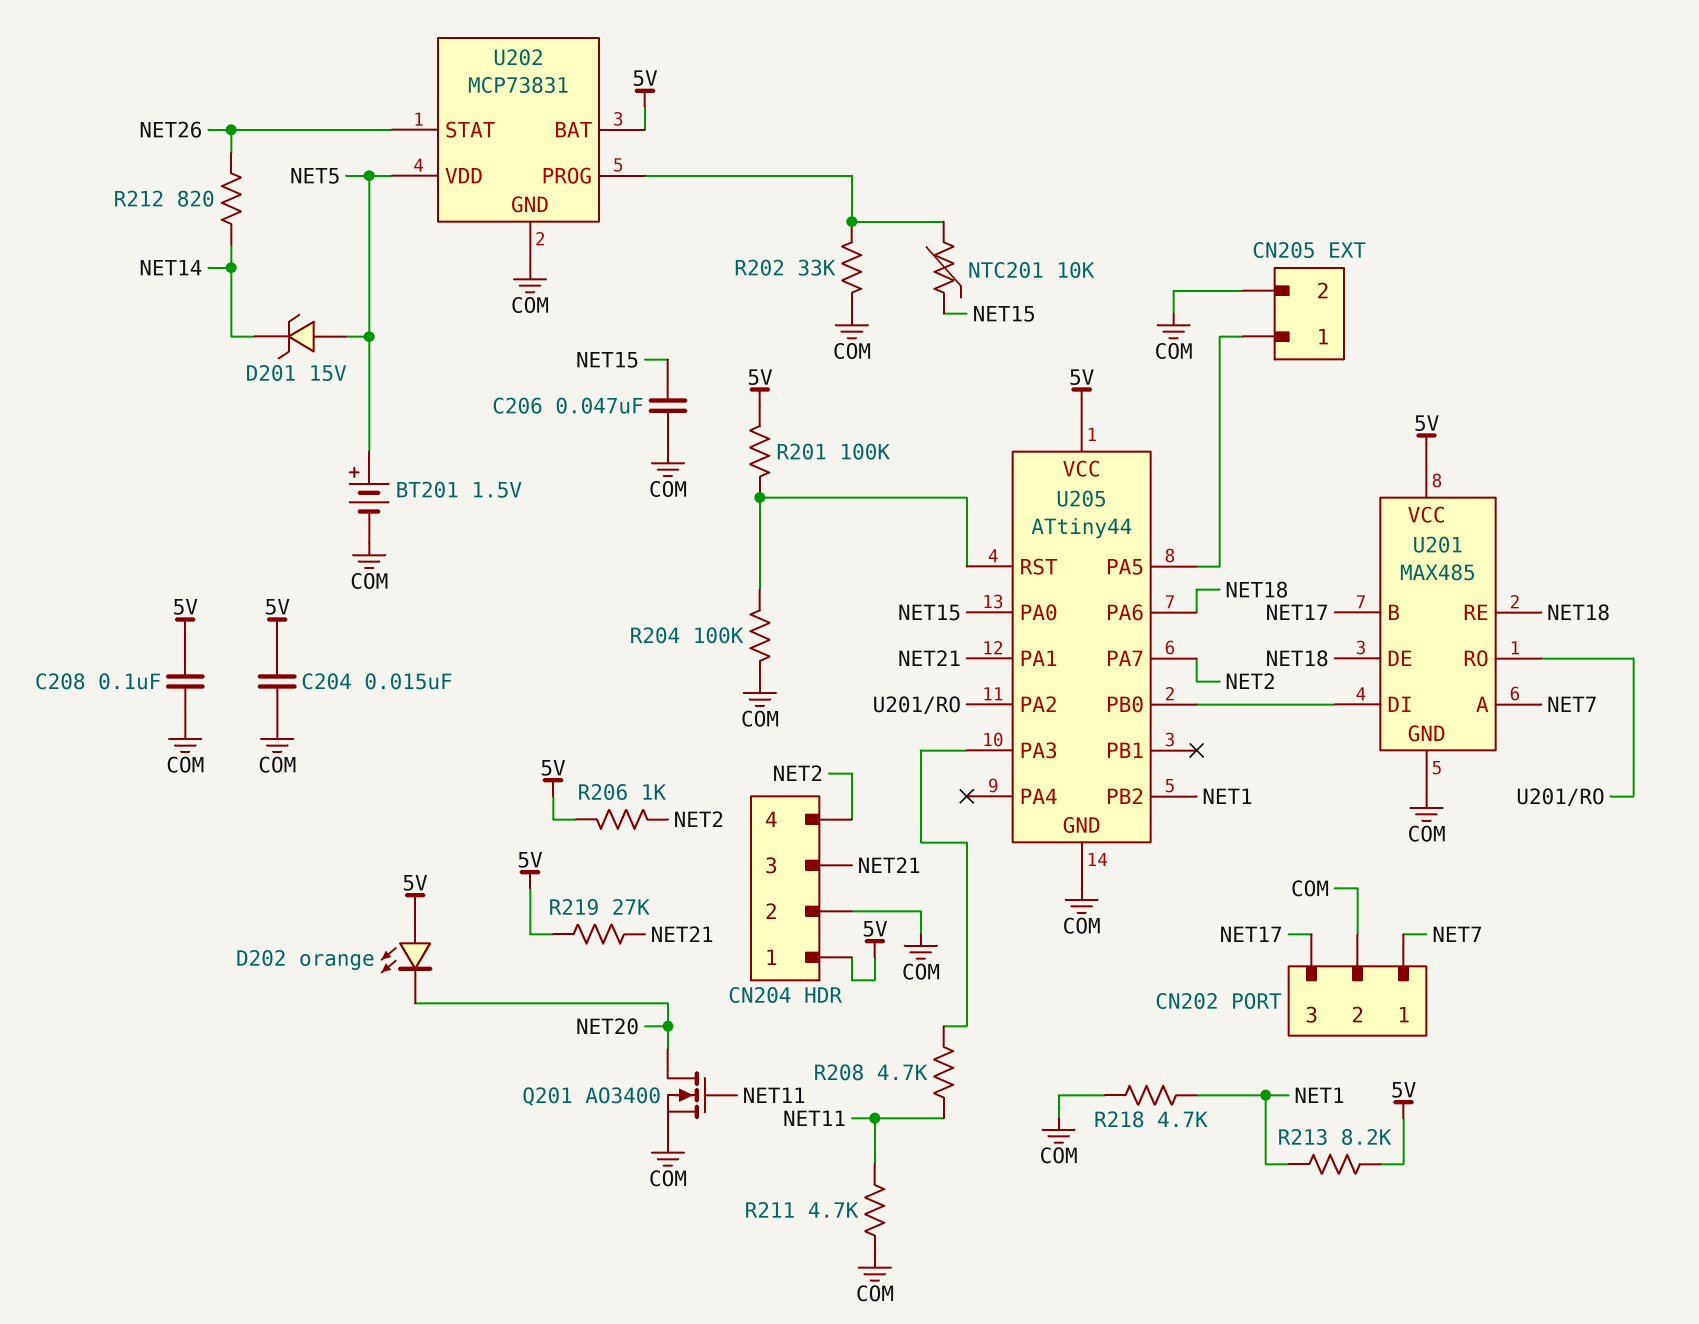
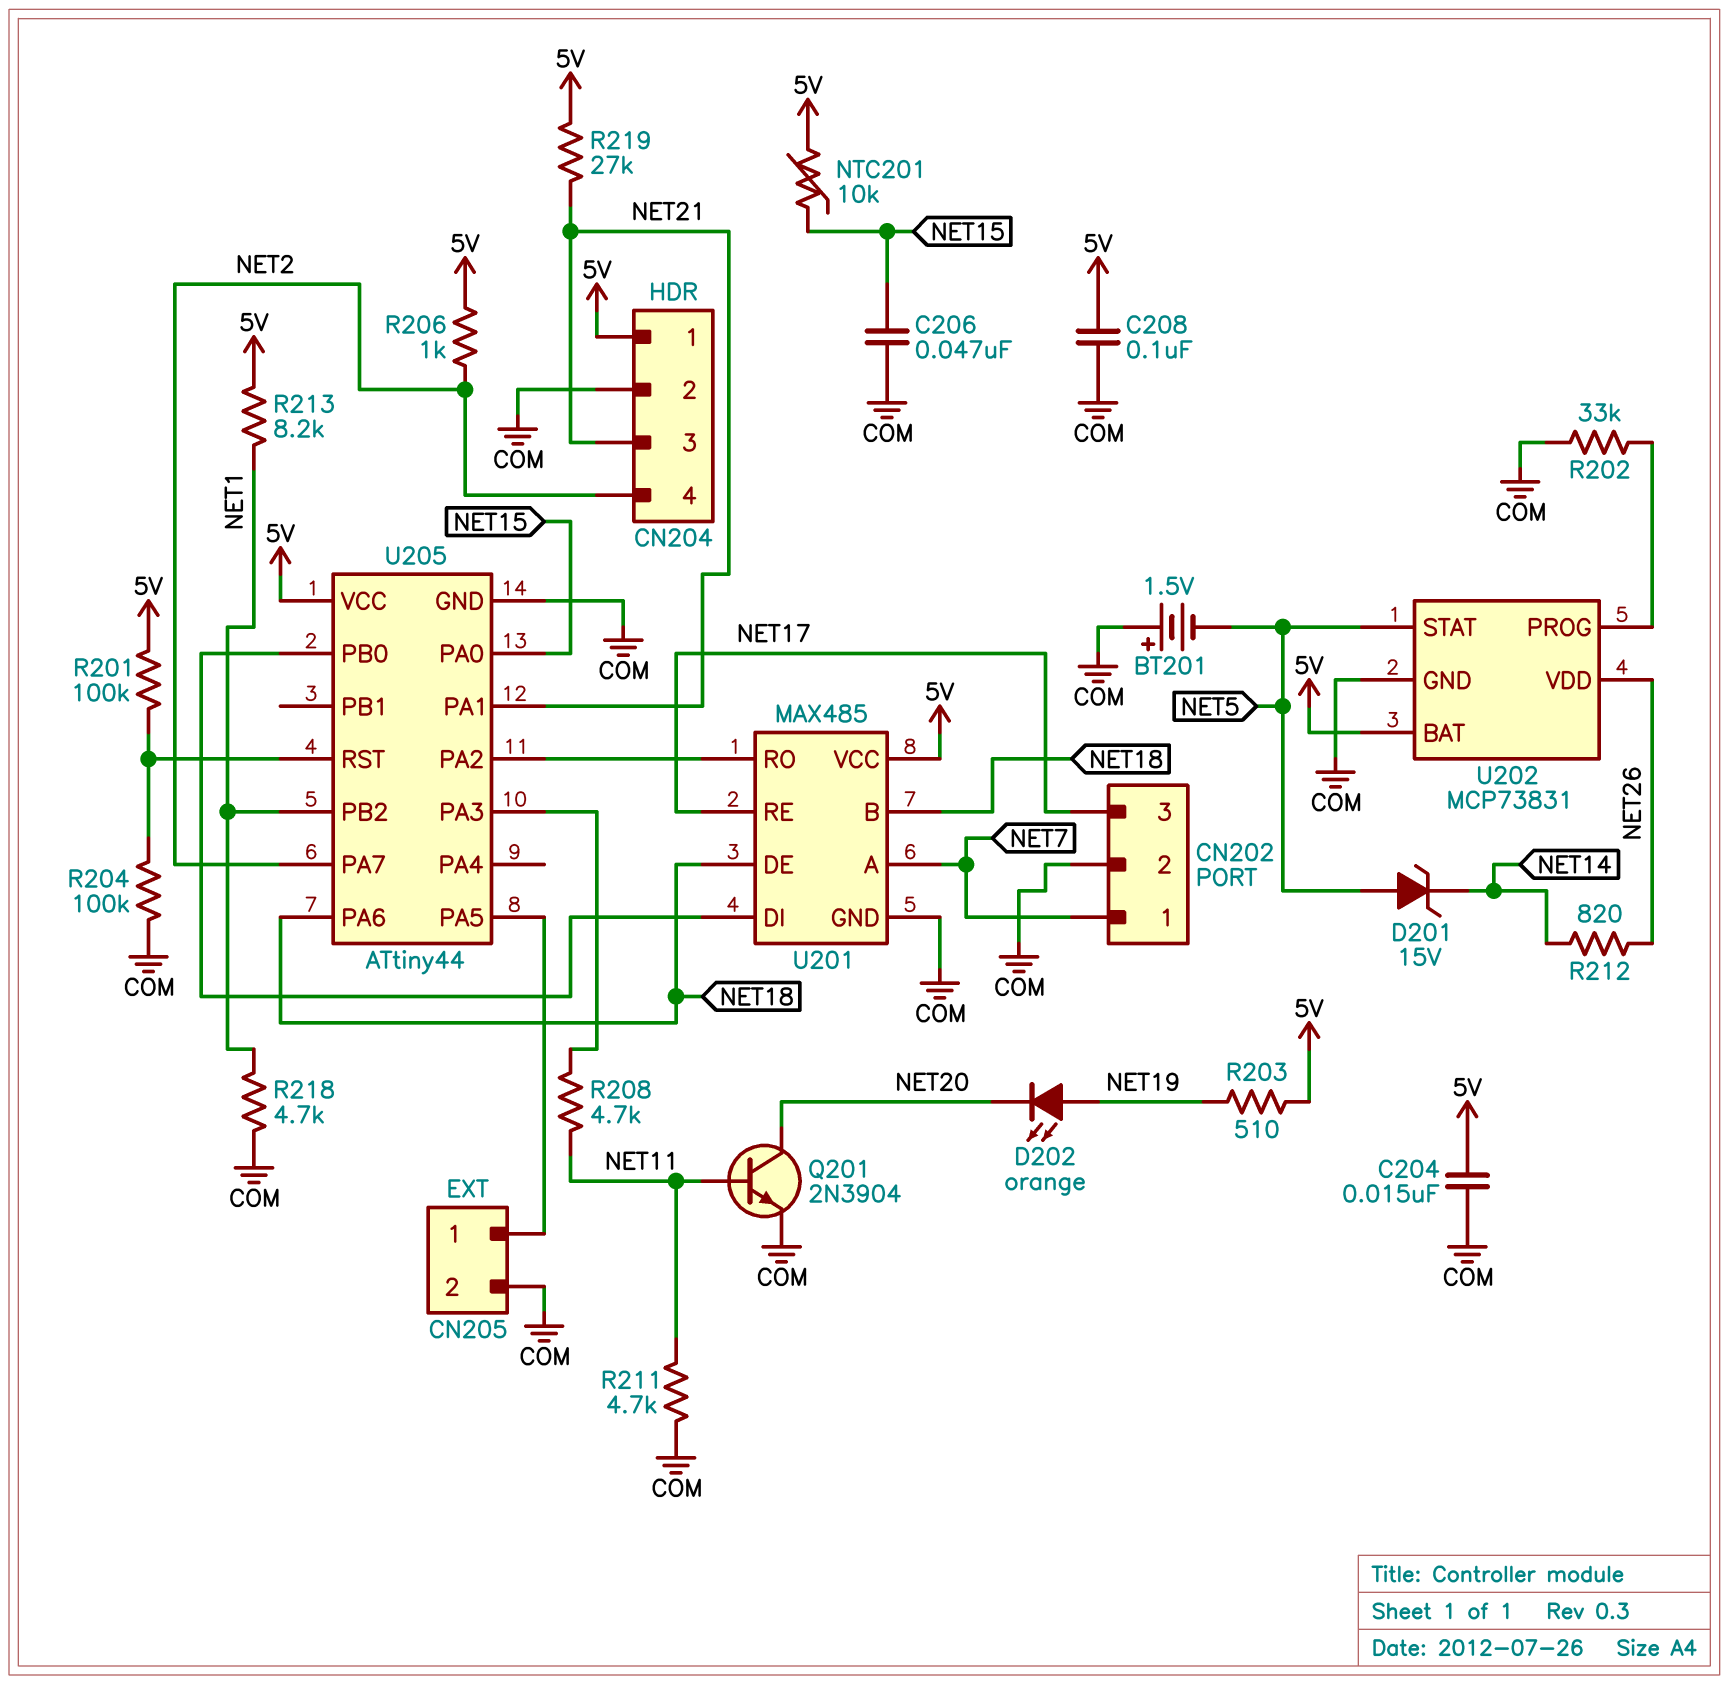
BT201: 1.5V (plus NET5, minus COM) -> 1.5V (plus COM, minus NET5)
D202: LED orange (A 5V, K NET20) -> LED orange (A NET19, K NET20)
NTC201: 10k (NET15, U202/PROG) -> 10k (5V, NET15)
Q201: NMOS AO3400 (G NET11, D NET20, S COM) -> NPN 2N3904 (B NET11, C NET20, E COM)
R203: none -> 510 (5V, NET19)
U201 pin B: NET17 -> NET18
U201 pin RE: NET18 -> NET17
U202 pin STAT: NET26 -> NET5
U202 pin VDD: NET5 -> NET26

